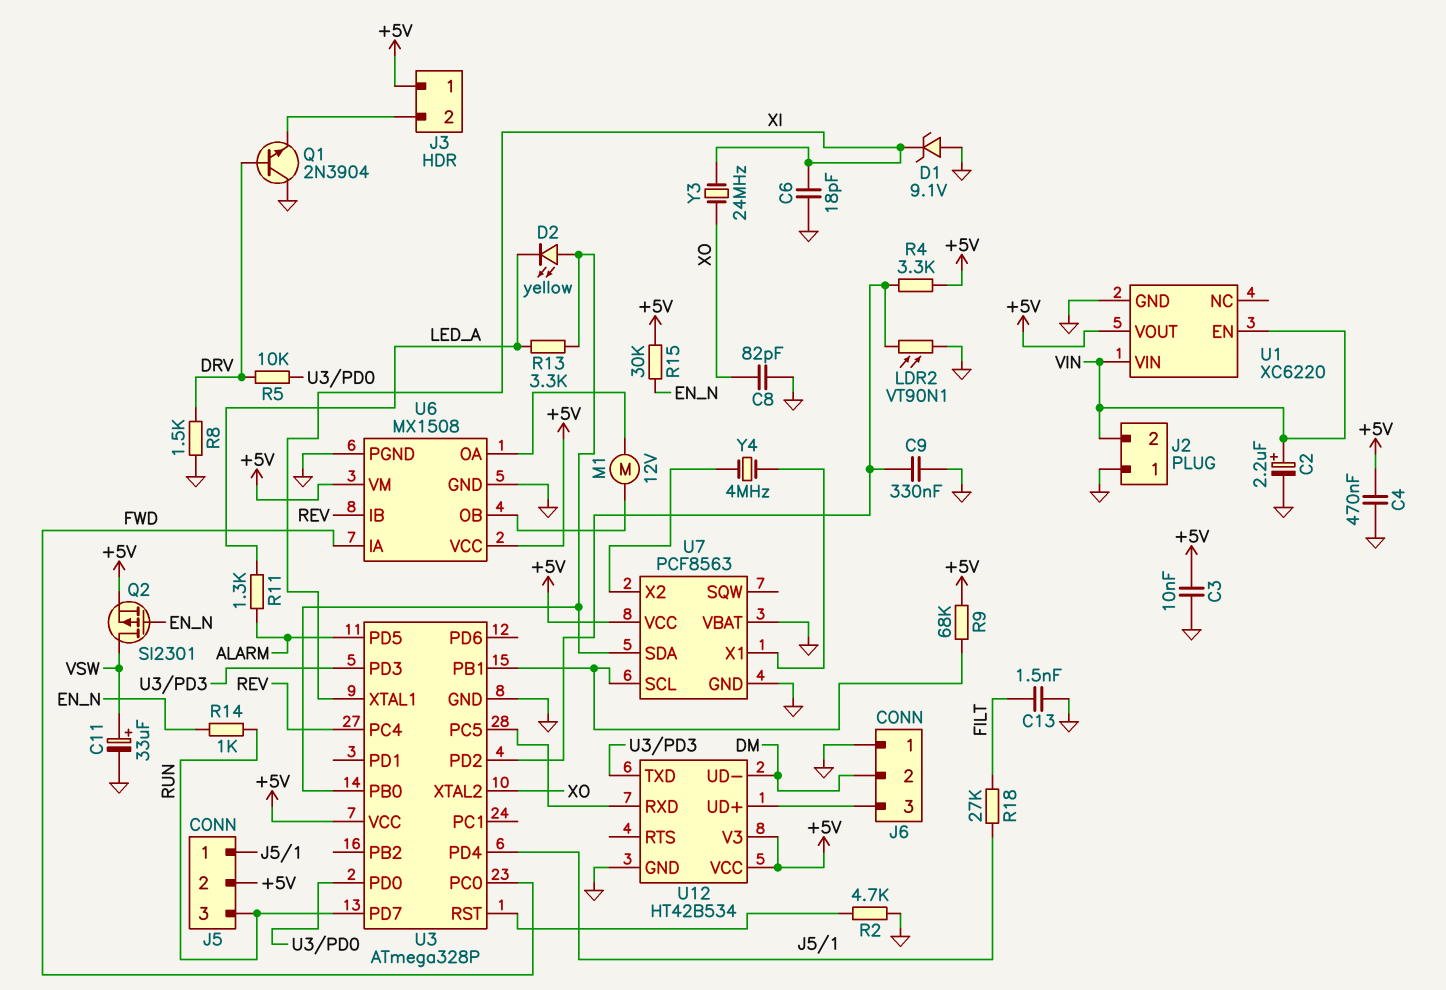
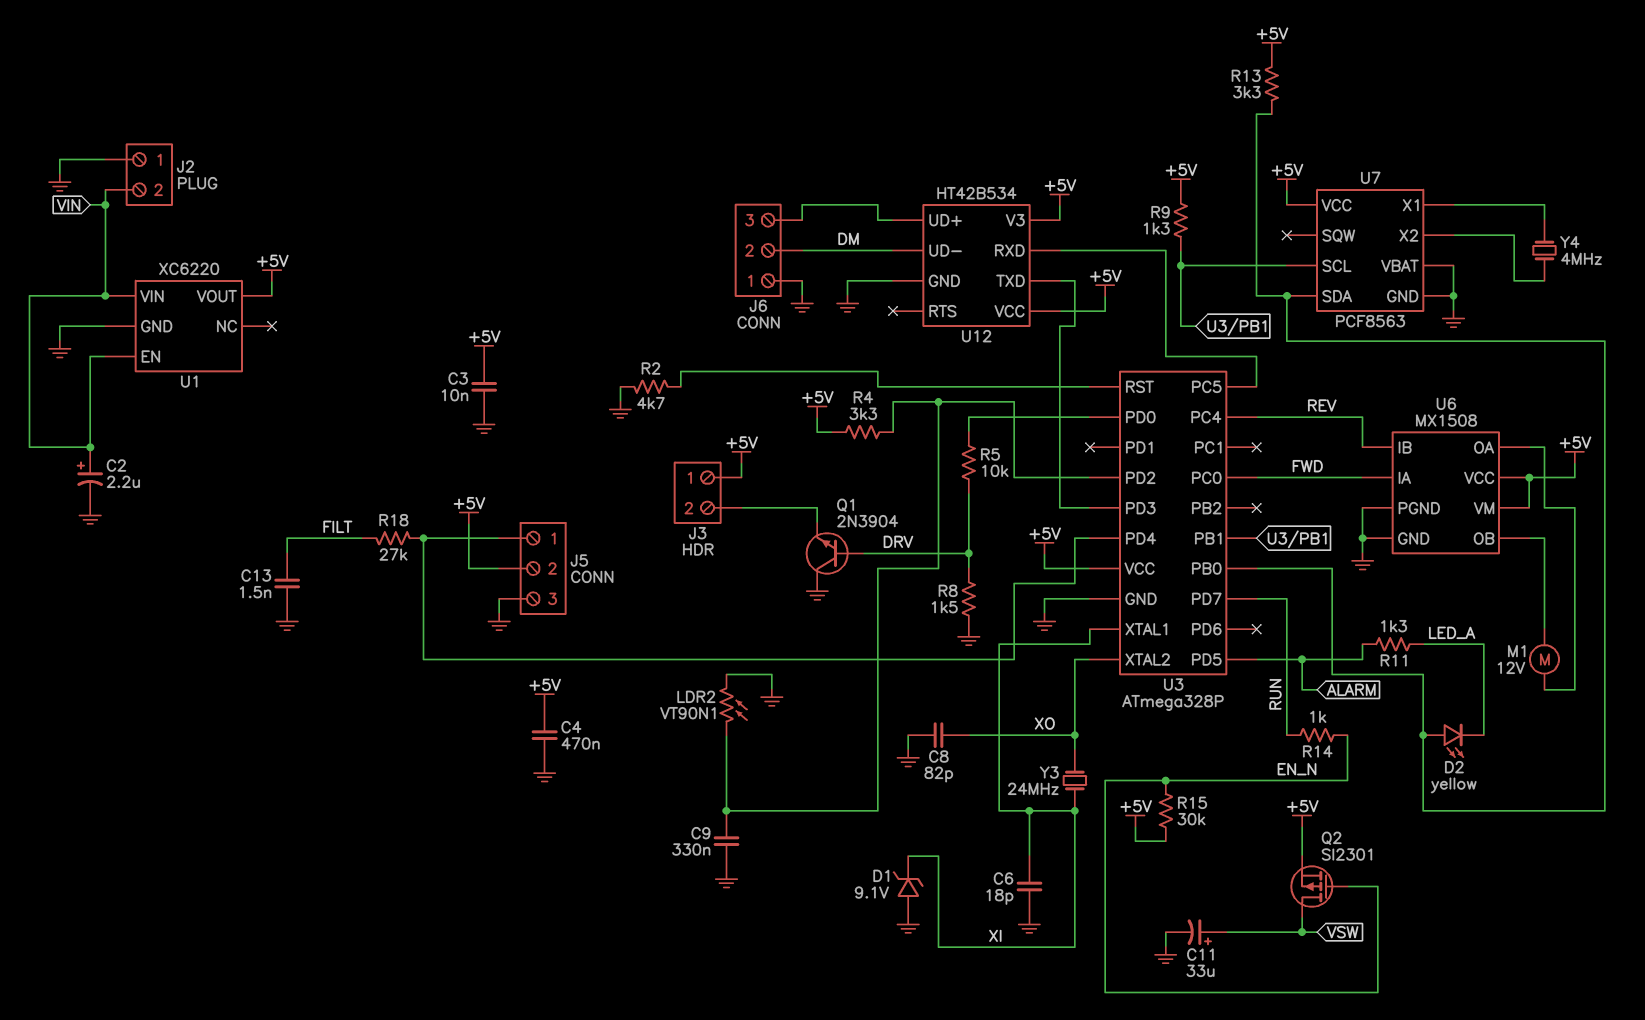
J5 pin 3: RUN -> GND
R9: 68k (+5V, U3/PB1) -> 1.3k (+5V, U3/PB1)
R13: 3.3k (LED_A, U3/PB0) -> 3.3k (+5V, U3/PB0)

